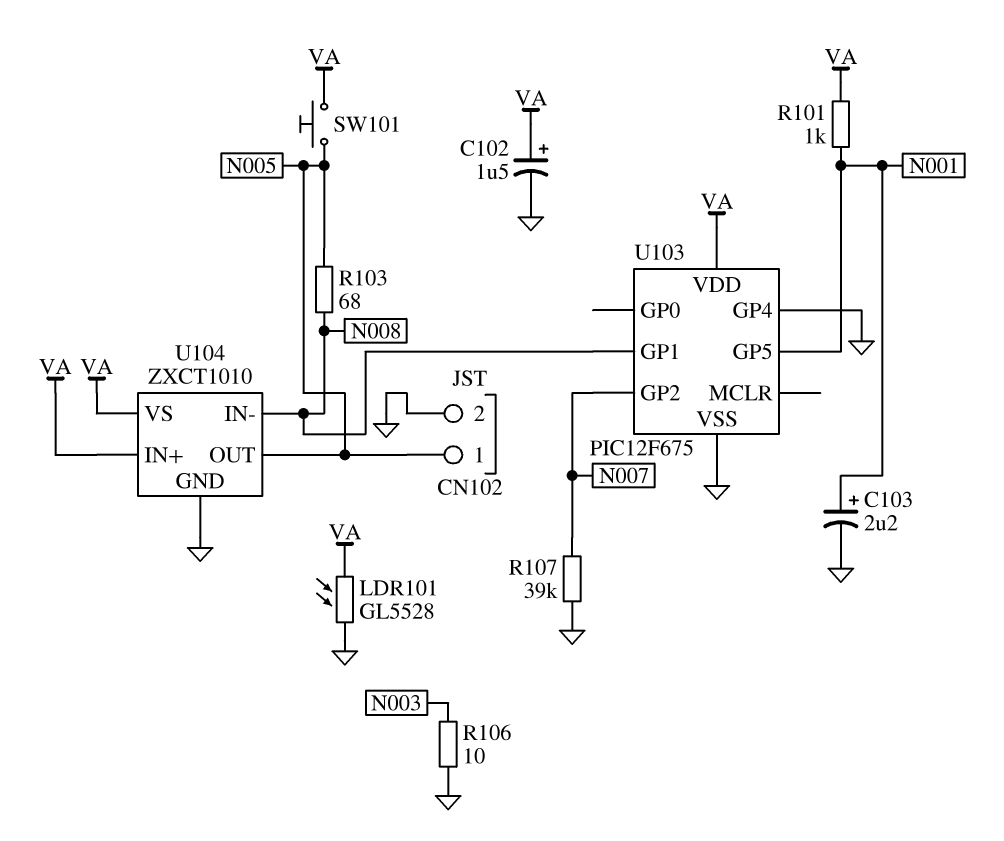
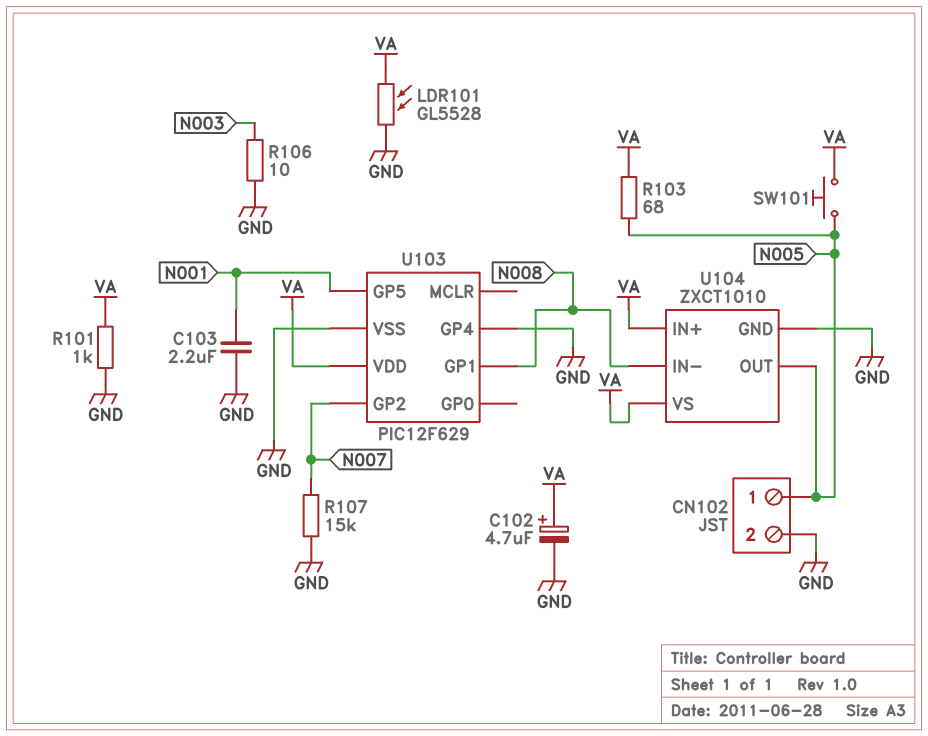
C102: 1.5uF (plus VA, minus GND) -> 4.7uF (plus VA, minus GND)
C103: 2.2uF (plus N001, minus GND) -> 2.2uF (GND, N001)
R101: 1k (N001, VA) -> 1k (GND, VA)
R103: 68 (N005, N008) -> 68 (N005, VA)
R107: 39k (GND, N007) -> 15k (GND, N007)
U103: PIC12F675 -> PIC12F629

